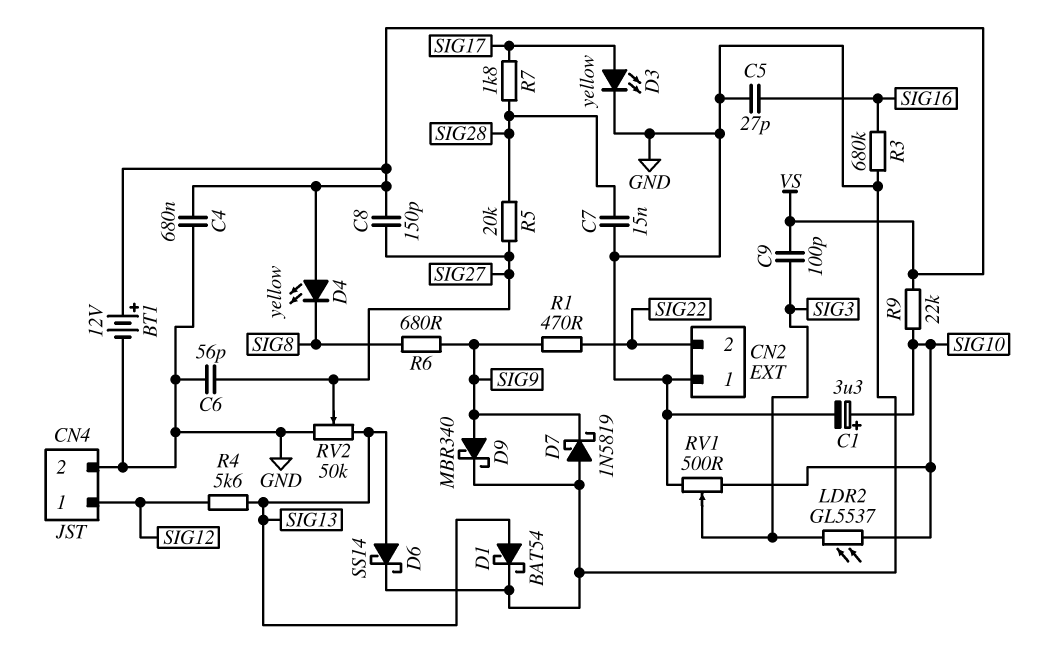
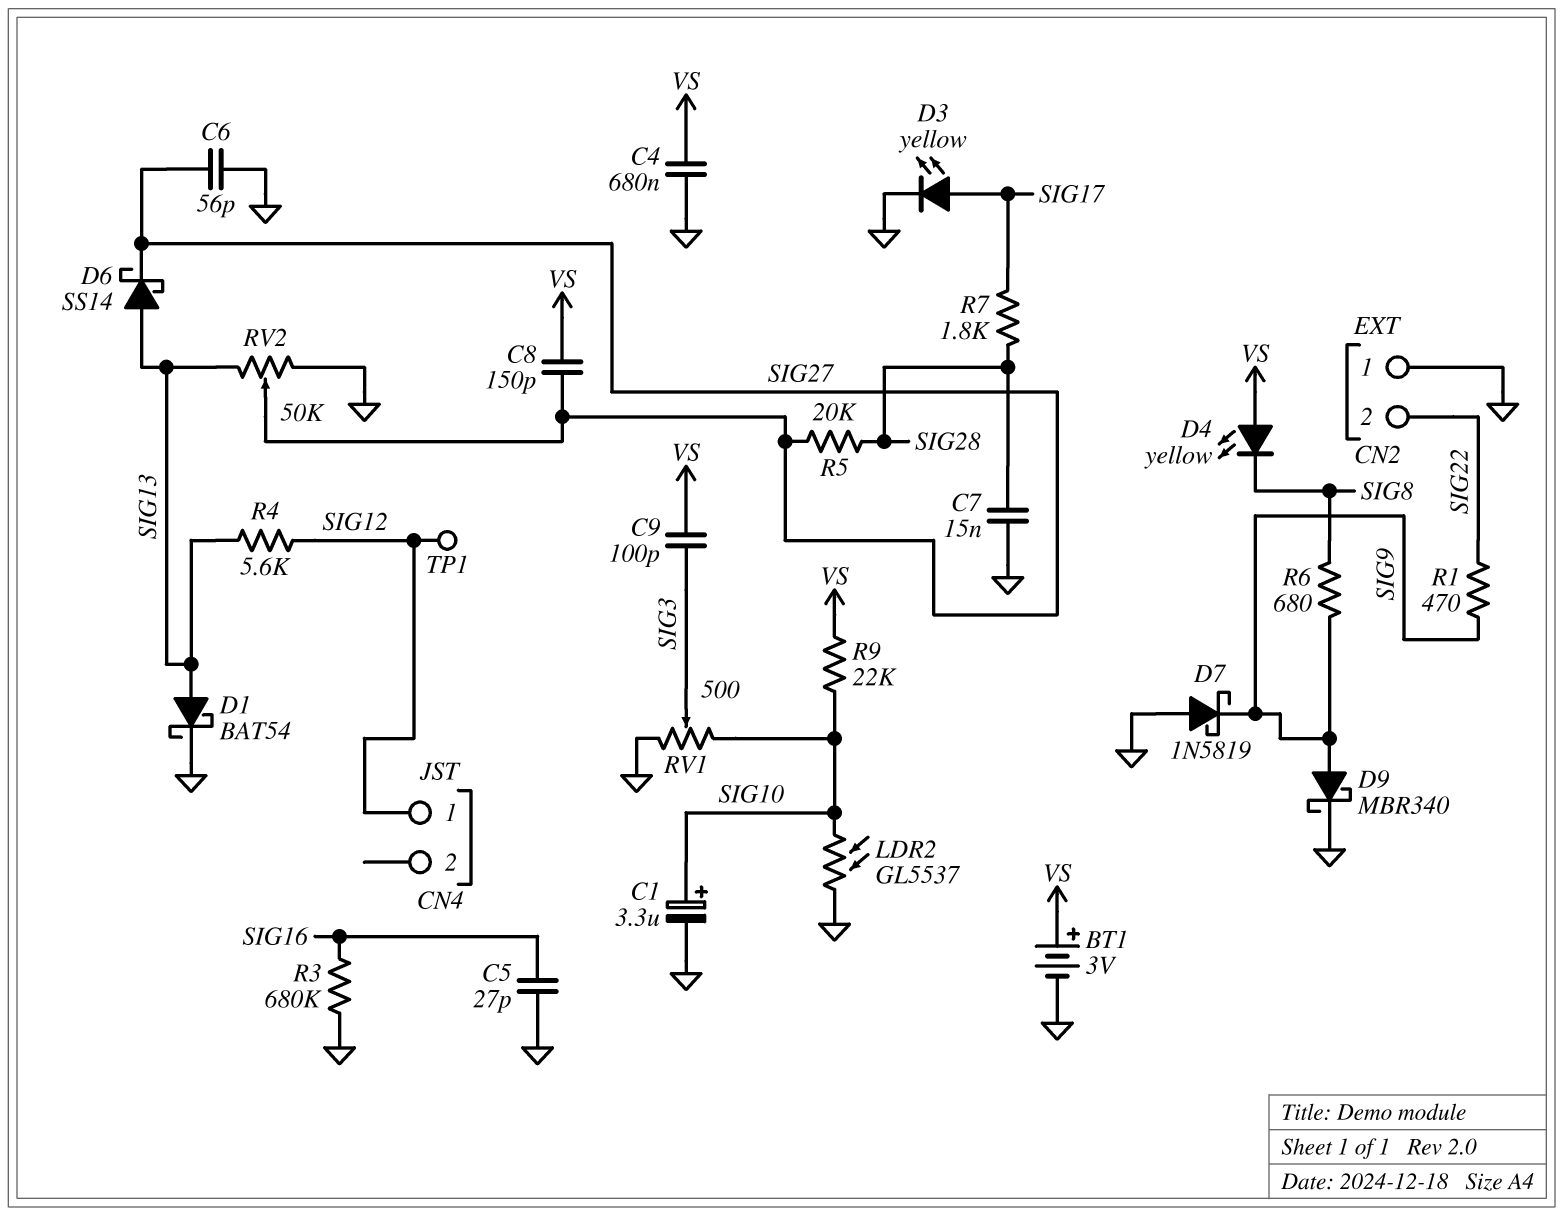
BT1: 12V (plus VS, minus GND) -> 3V (plus VS, minus GND)
CN4 pin 2: GND -> none
D6: schottky SS14 (A SIG13, K GND) -> schottky SS14 (A SIG13, K SIG27)
LDR2: GL5537 (SIG3, SIG10) -> GL5537 (GND, SIG10)
TP1: none -> test point (SIG12)

